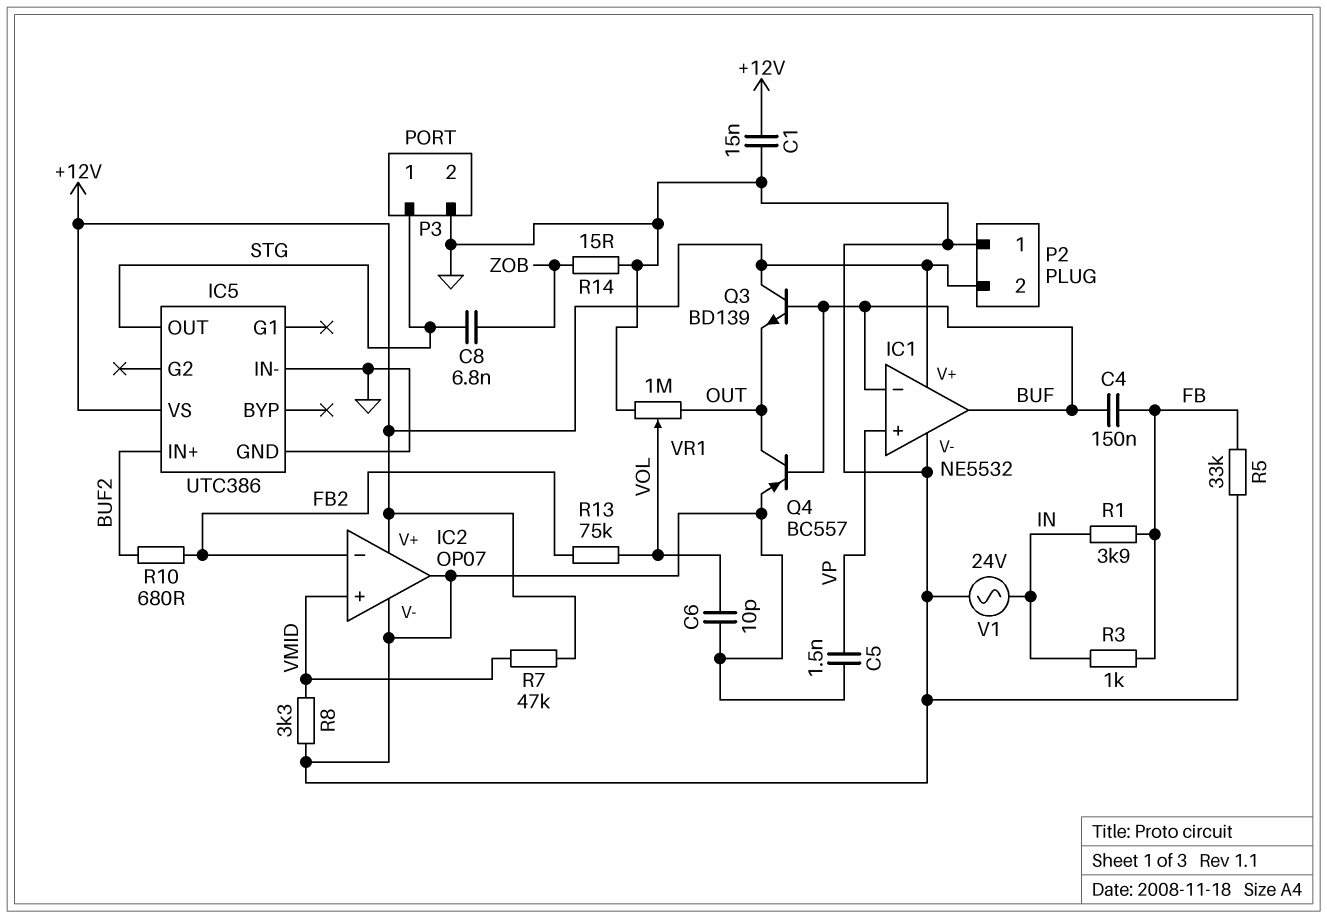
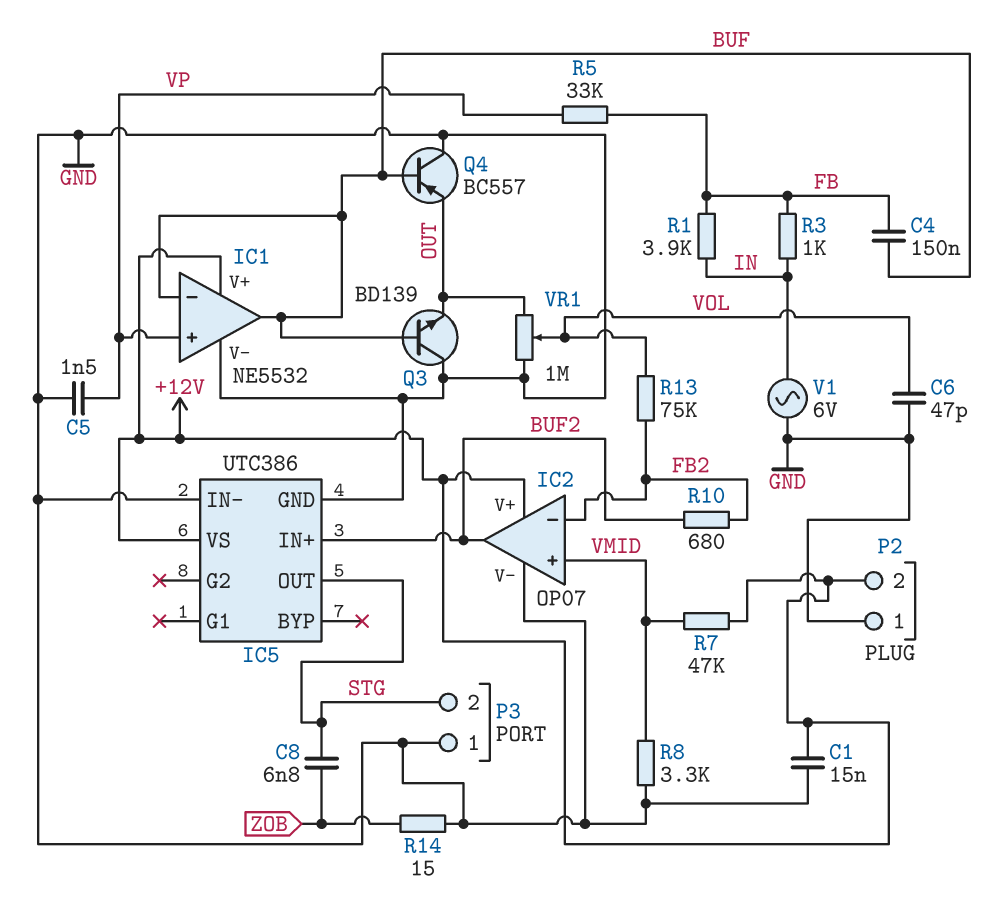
C6: 10pF (GND, VOL) -> 47pF (GND, VOL)
IC2 pin out: GND -> BUF2
P3 pin 1: STG -> GND
P3 pin 2: GND -> STG
Q3: NPN BD139 (B BUF, C +12V, E OUT) -> NPN BD139 (B BUF, C GND, E OUT)
Q4: PNP BC557 (B BUF, C OUT, E GND) -> PNP BC557 (B BUF, C GND, E OUT)
R5: 33k (FB, GND) -> 33k (FB, VP)
V1: AC 24V (GND, IN) -> AC 6V (GND, IN)

